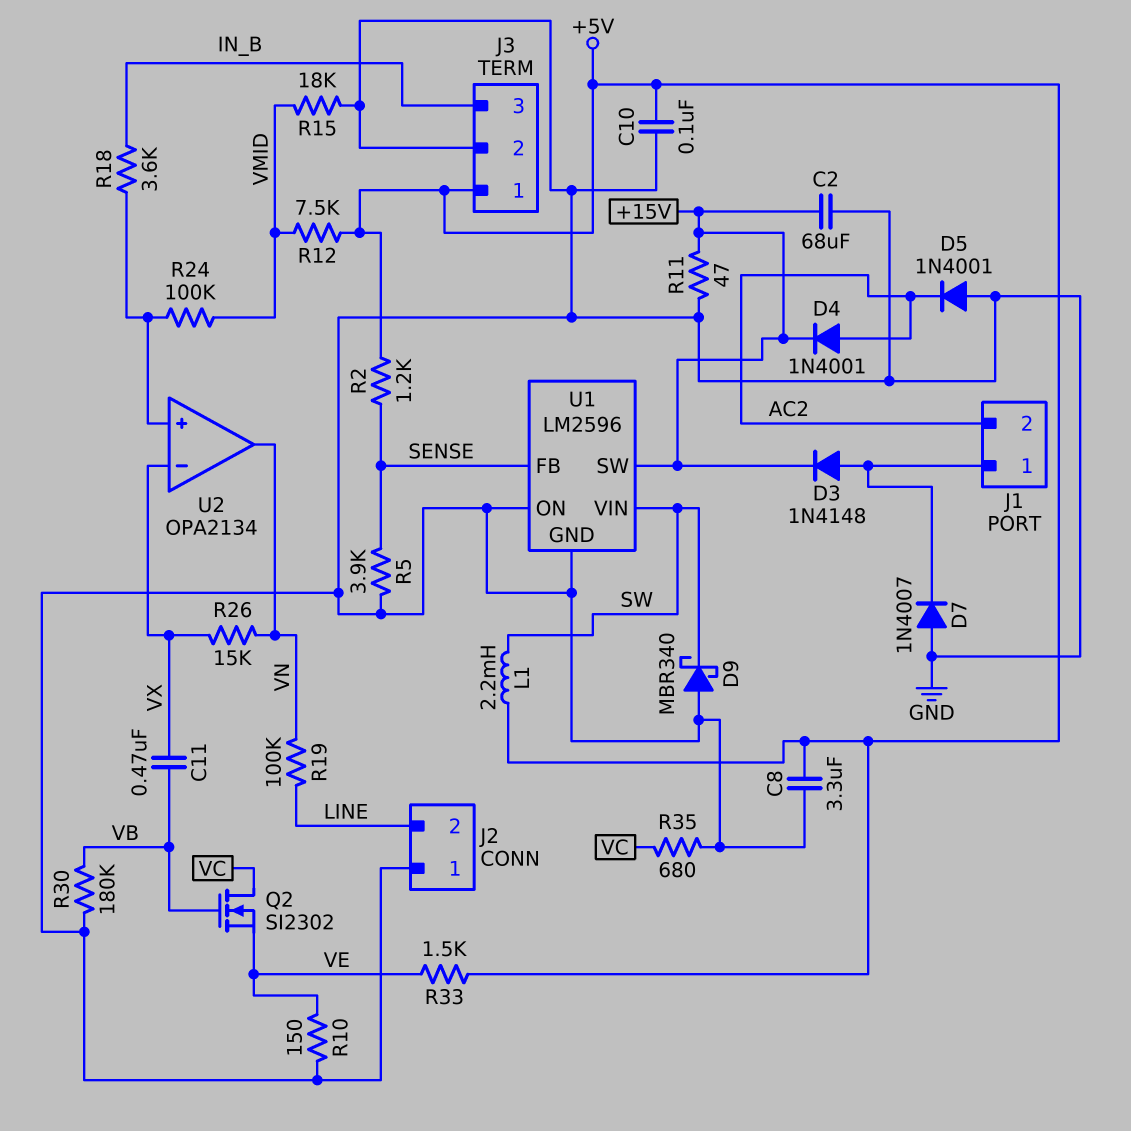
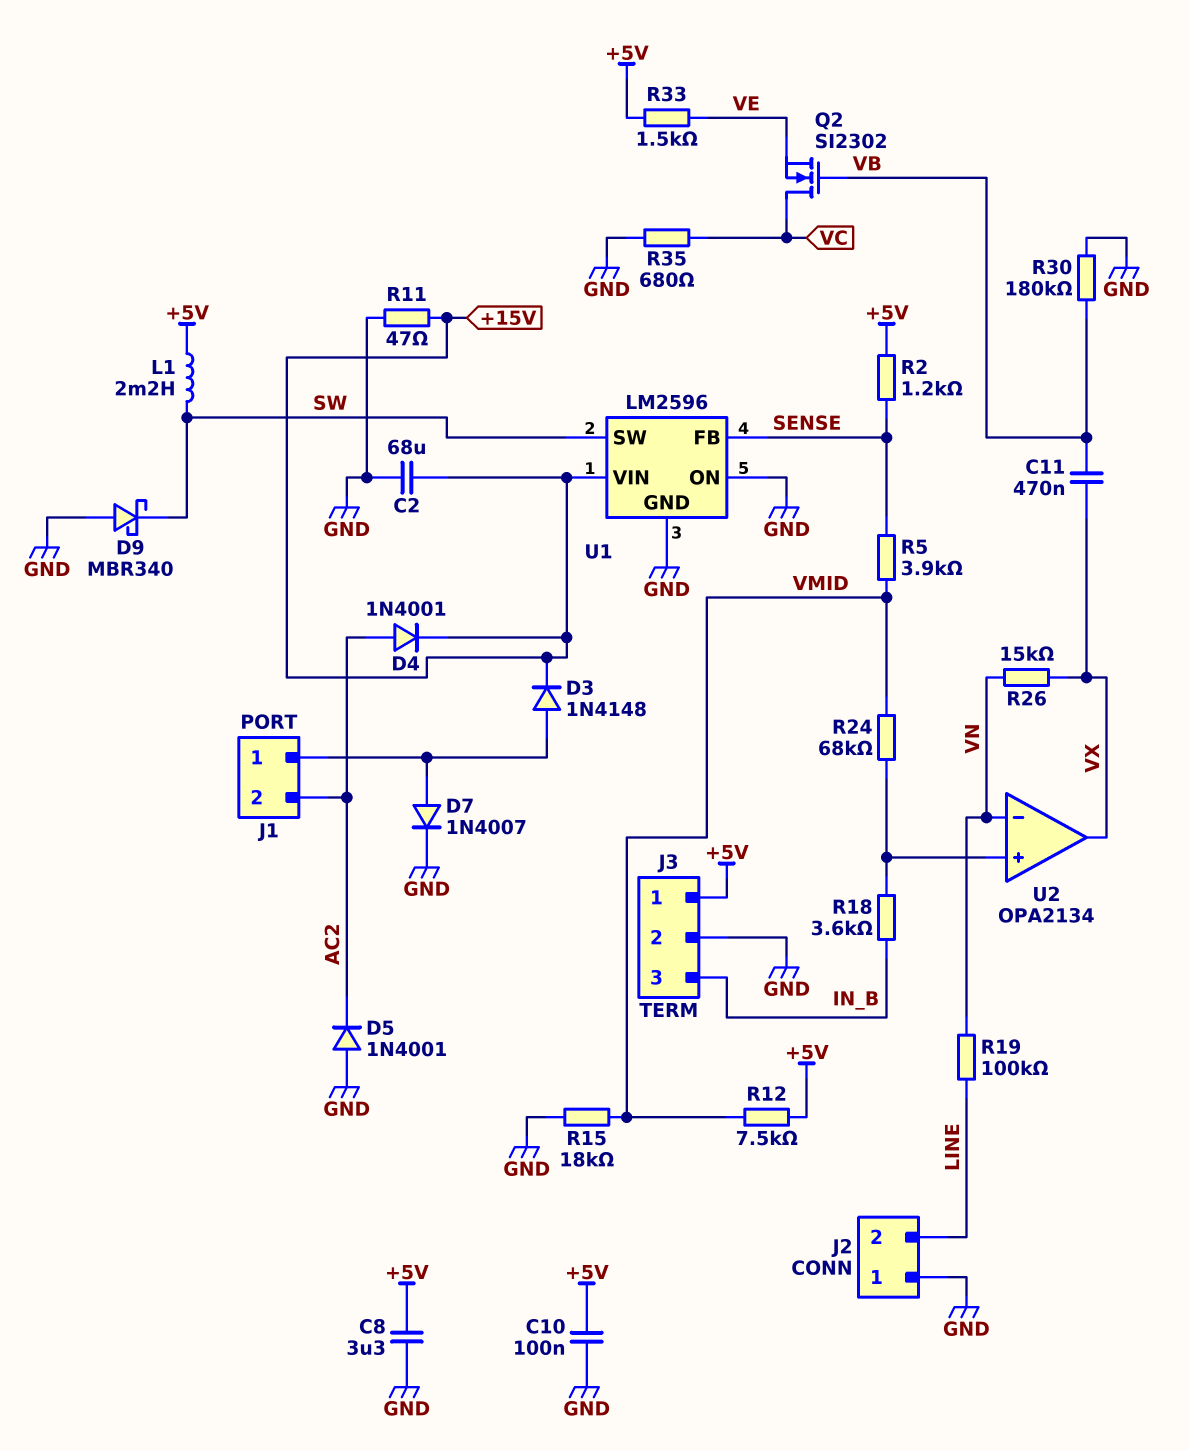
D7: diode 1N4007 (A GND, K J1/1) -> diode 1N4007 (A J1/1, K GND)
R5: 3.9k (GND, SENSE) -> 3.9k (SENSE, VMID)
R10: 150 (GND, VE) -> none
R24: 100k (U2/in+, VMID) -> 68k (U2/in+, VMID)
U1 pin SW: +15V -> SW
U1 pin VIN: SW -> +15V
U2 pin in-: VX -> VN
U2 pin out: VN -> VX

